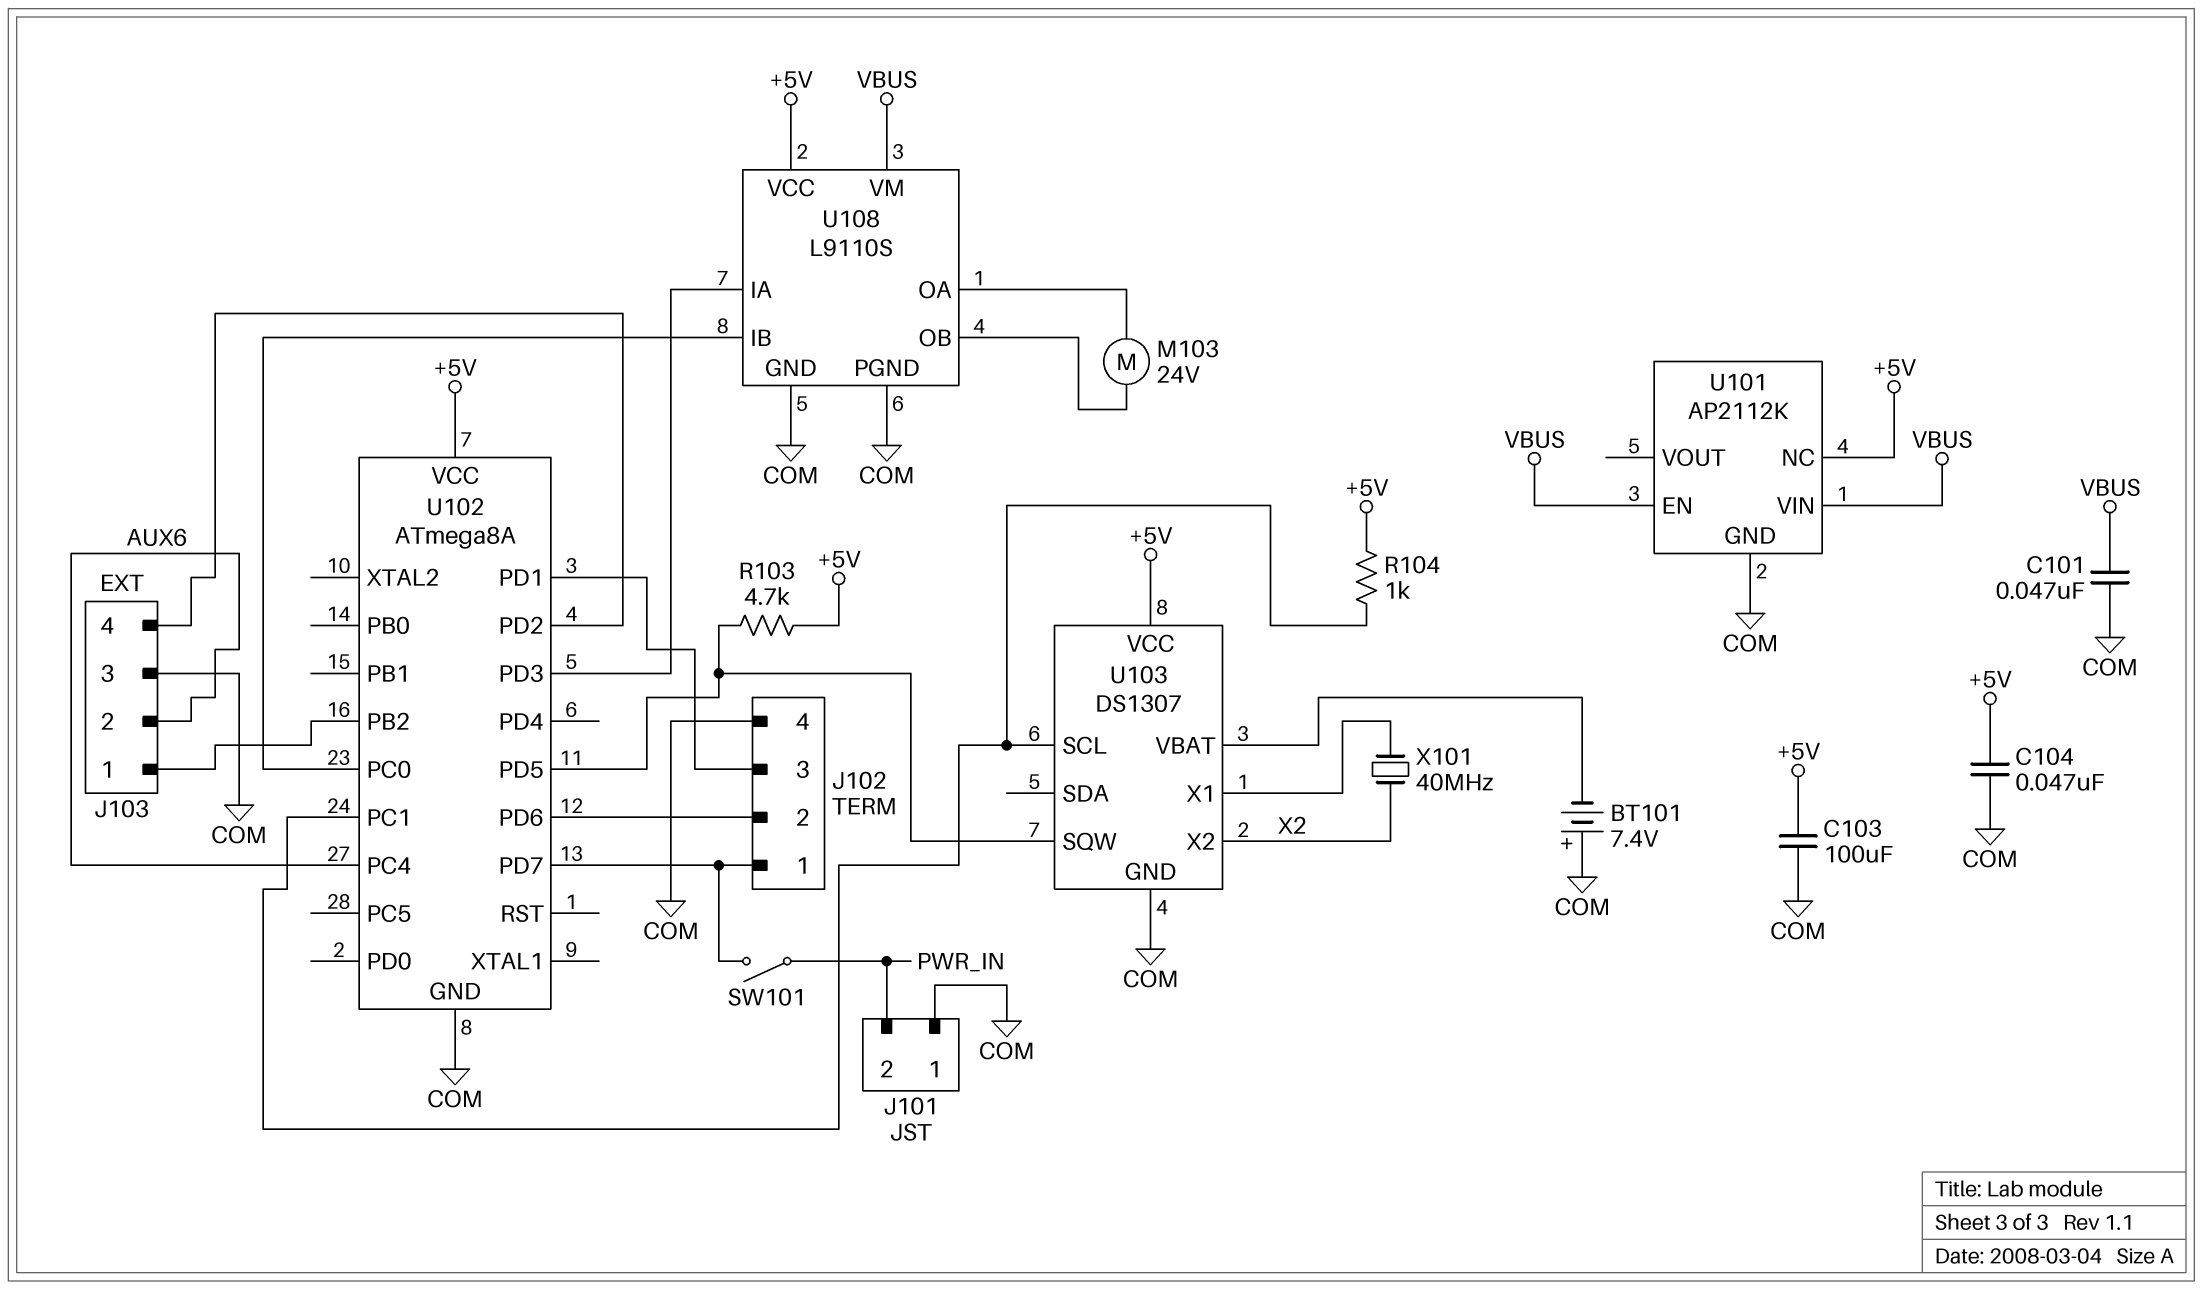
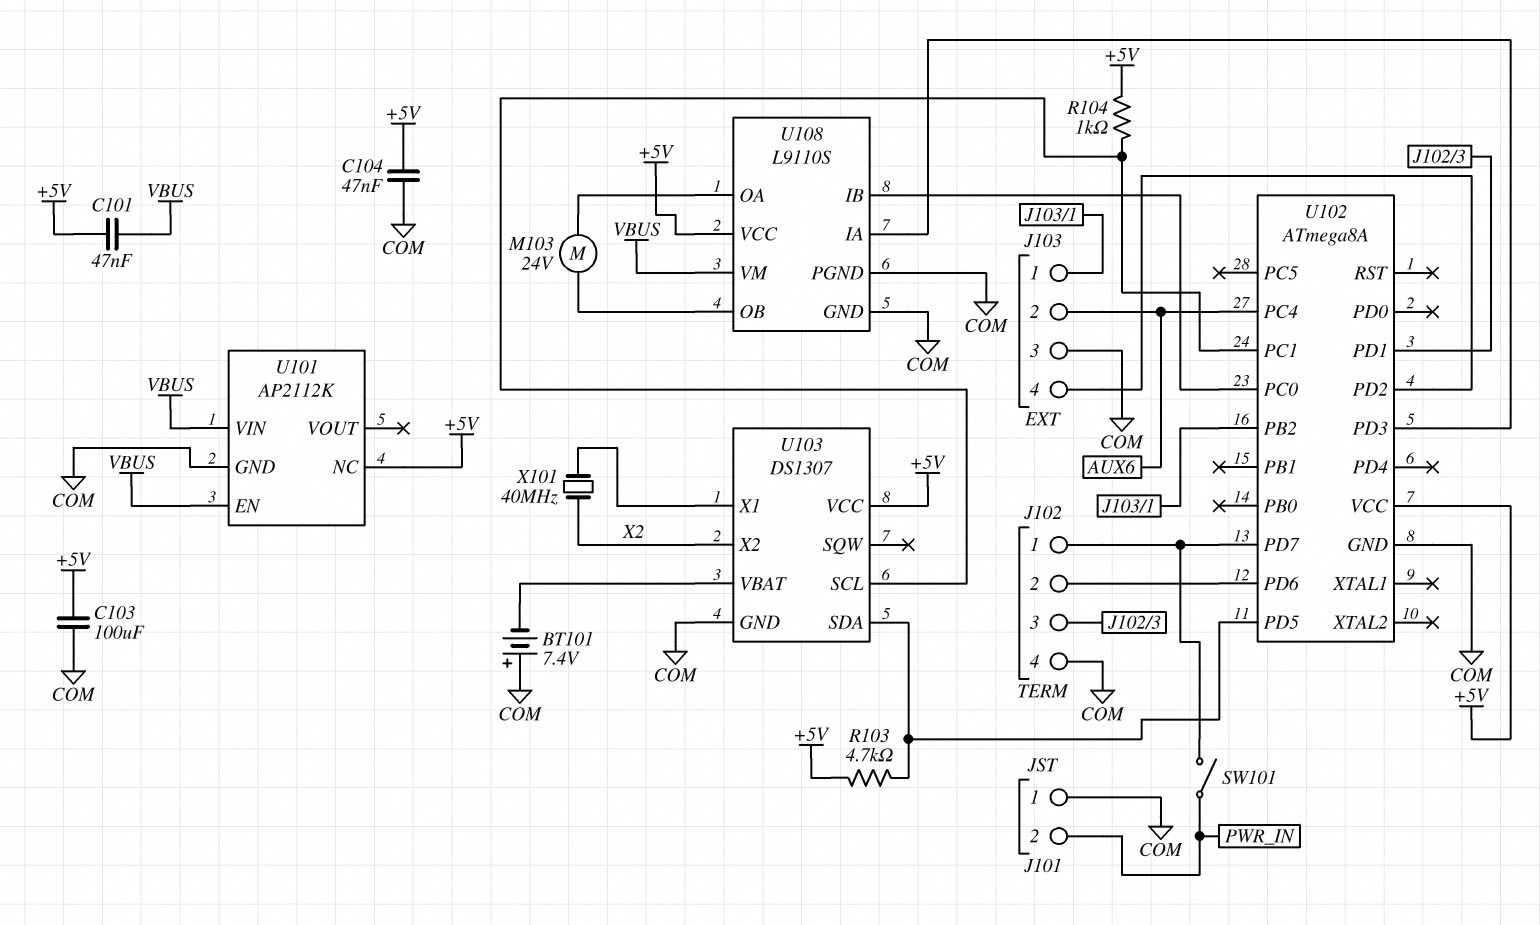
C101: 47nF (COM, VBUS) -> 47nF (+5V, VBUS)
U103 pin SDA: none -> U102/PD5
U103 pin SQW: U102/PD5 -> none

